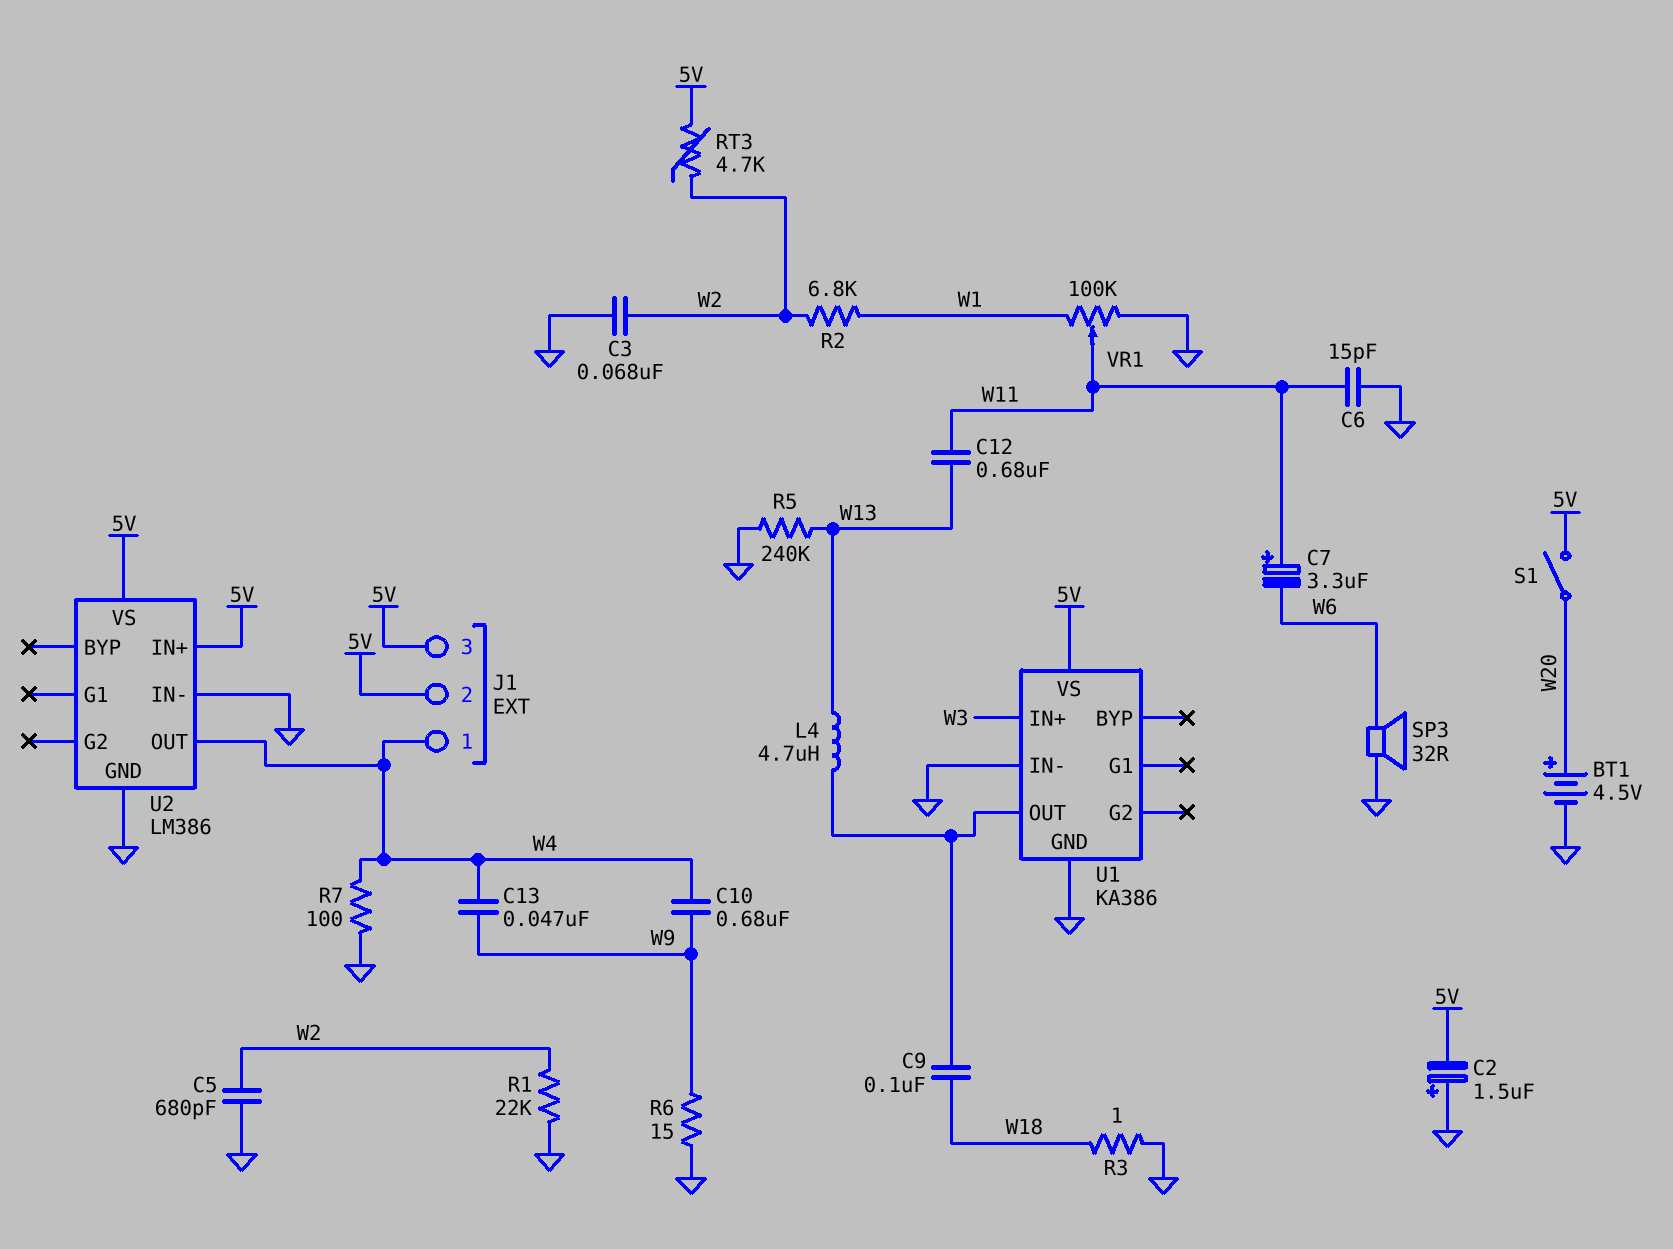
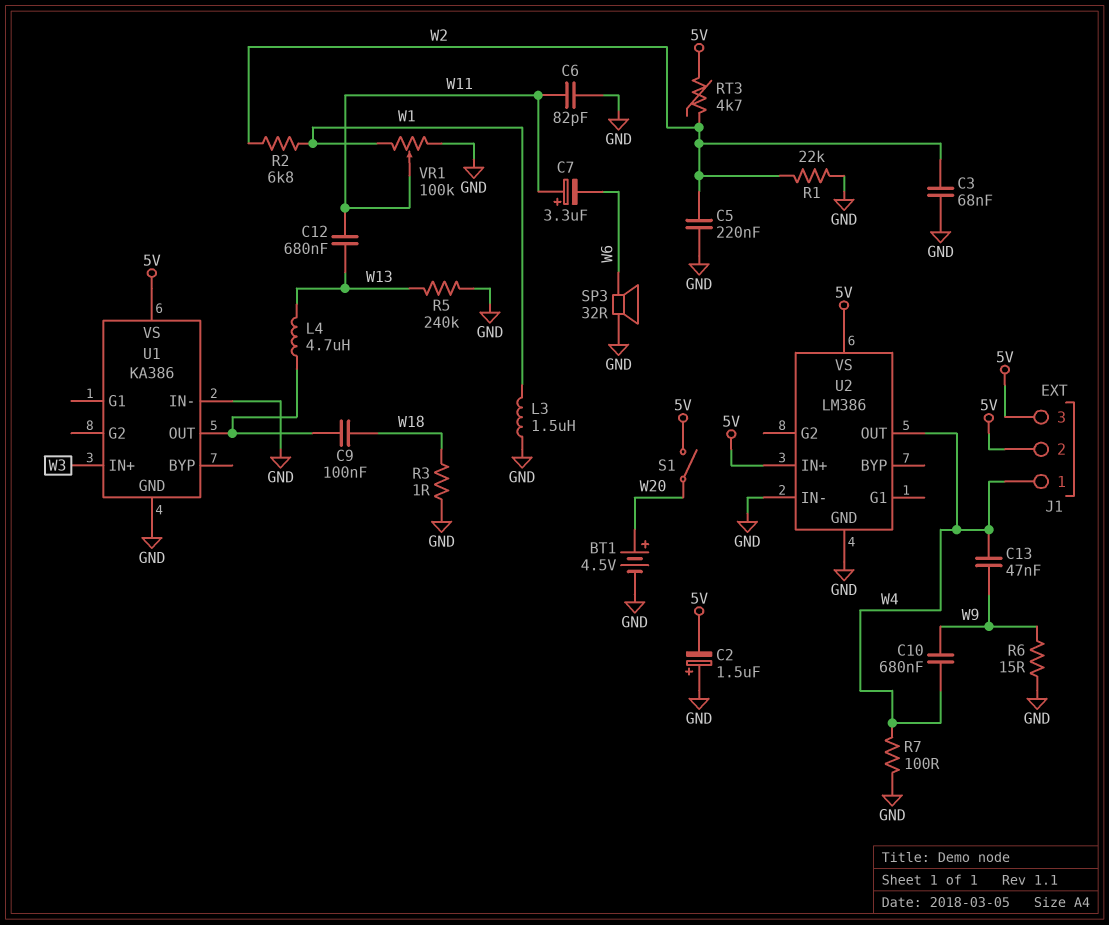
C5: 680pF (GND, W2) -> 220nF (GND, W2)
C6: 15pF (GND, W11) -> 82pF (GND, W11)
L3: none -> 1.5uH (GND, W1)

